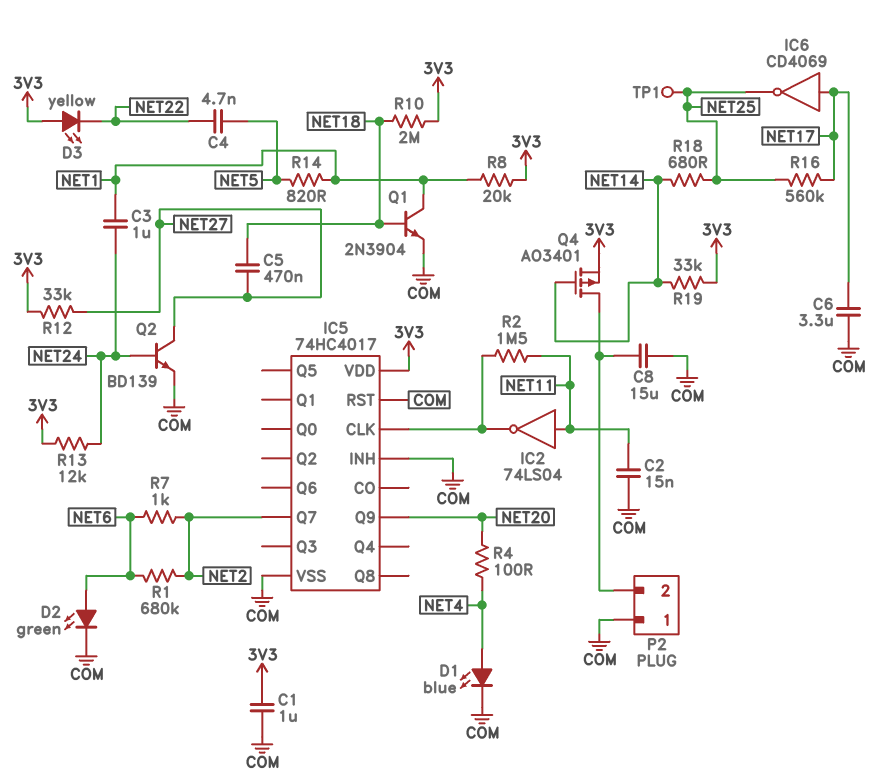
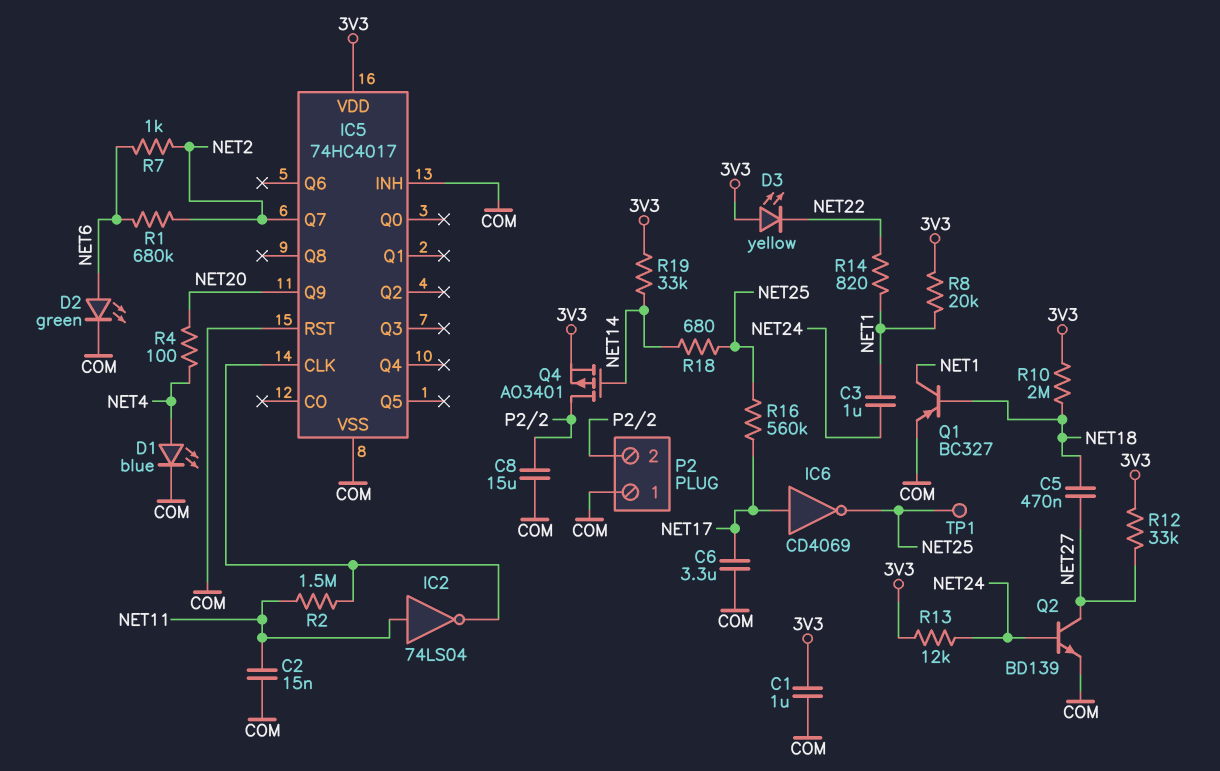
C4: 4.7nF (NET5, NET22) -> none
Q1: NPN 2N3904 (B NET18, C NET1, E COM) -> PNP BC327 (B NET18, C NET1, E COM)
R14: 820 (NET1, NET5) -> 820 (NET1, NET22)

